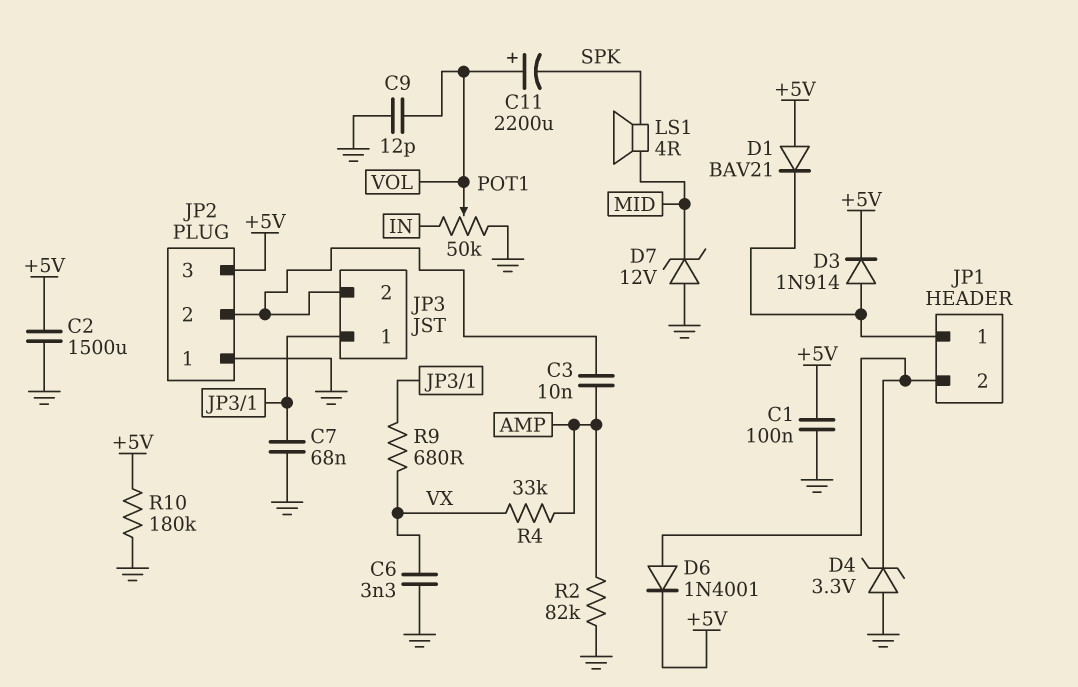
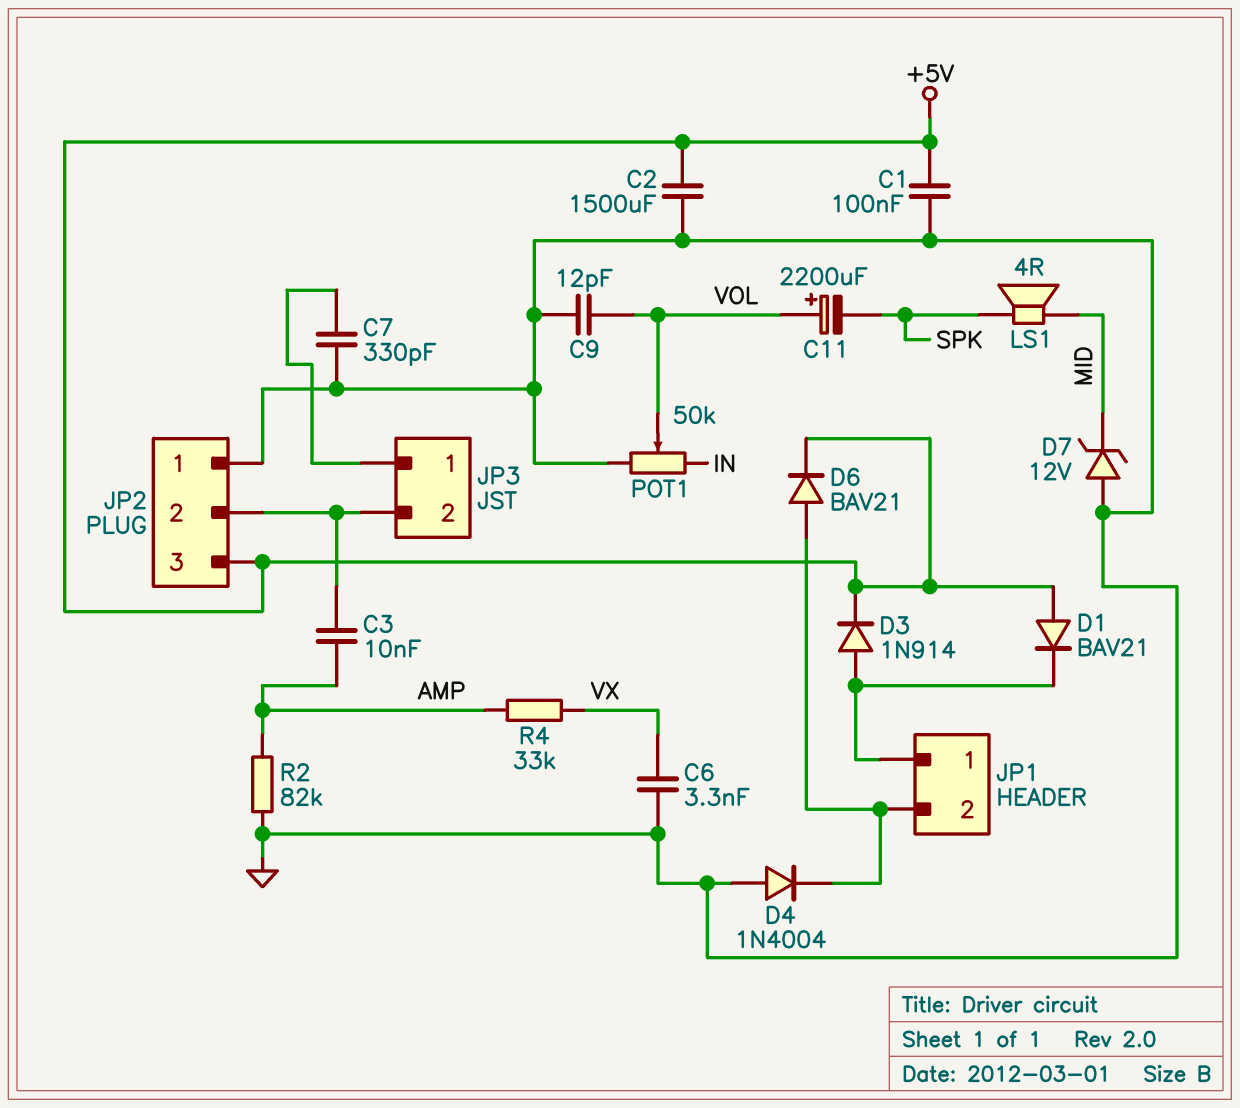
C7: 68nF (GND, JP3/1) -> 330pF (GND, JP3/1)
D4: zener 3.3V (A GND, K JP1/2) -> diode 1N4004 (A GND, K JP1/2)
D6: diode 1N4001 (A JP1/2, K +5V) -> diode BAV21 (A JP1/2, K +5V)
R9: 680 (JP3/1, VX) -> none
R10: 180k (+5V, GND) -> none

